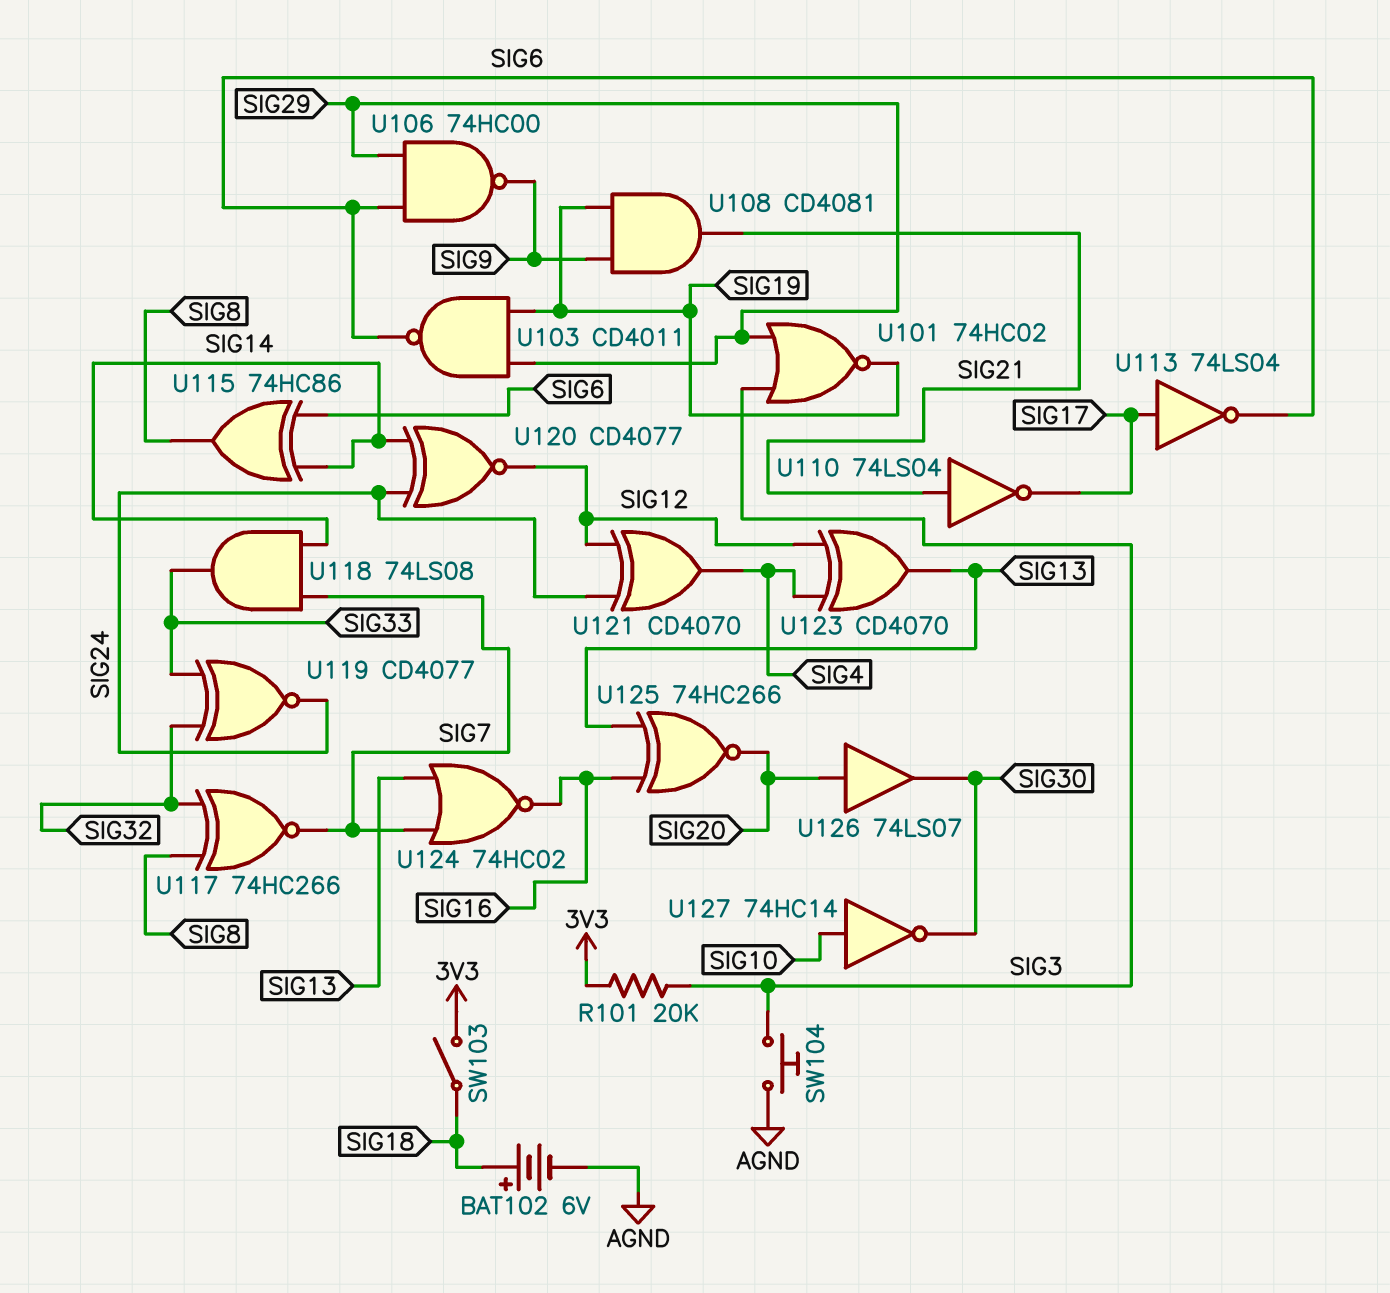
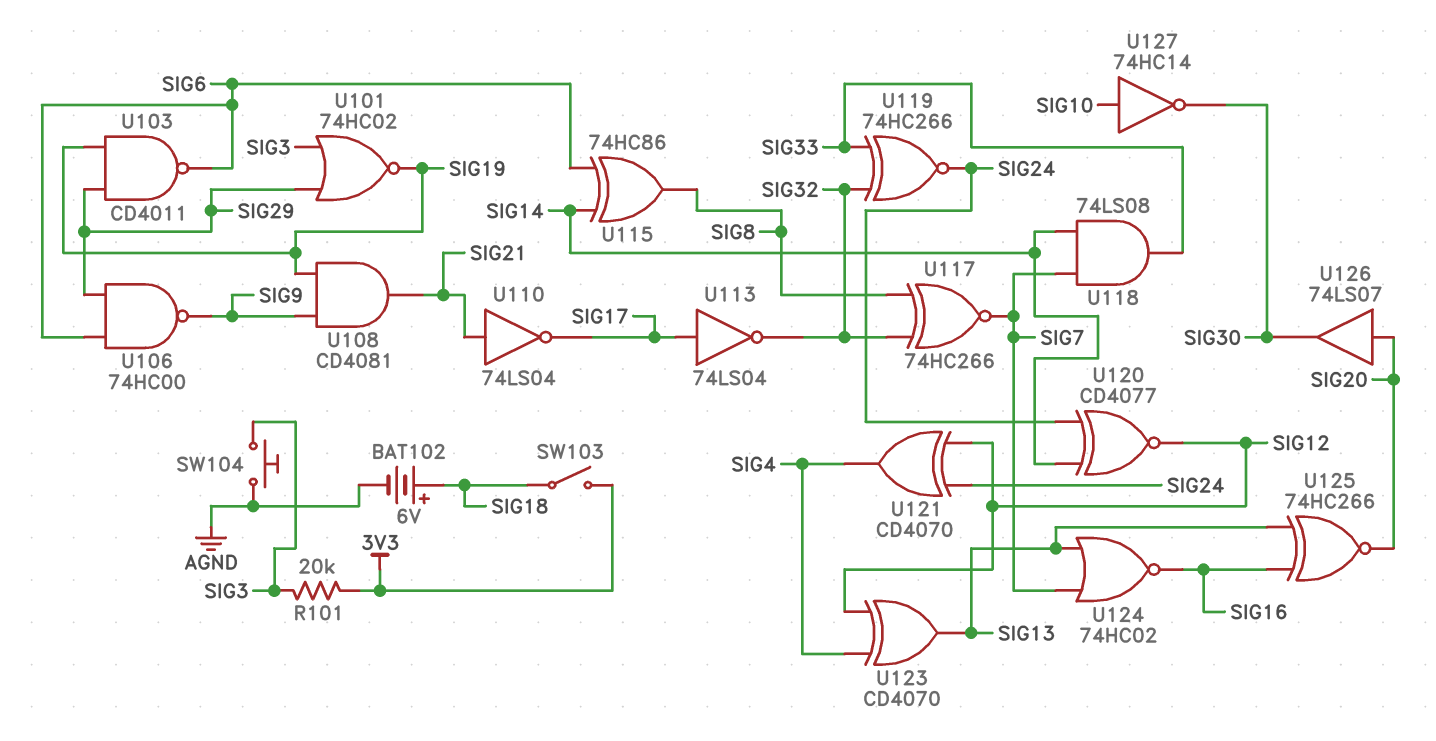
U113: NOT 74LS04 (in SIG17, out SIG6) -> NOT 74LS04 (in SIG17, out SIG32)
U119: XNOR CD4077 (in SIG32, in SIG33, out SIG24) -> XNOR 74HC266 (in SIG32, in SIG33, out SIG24)

